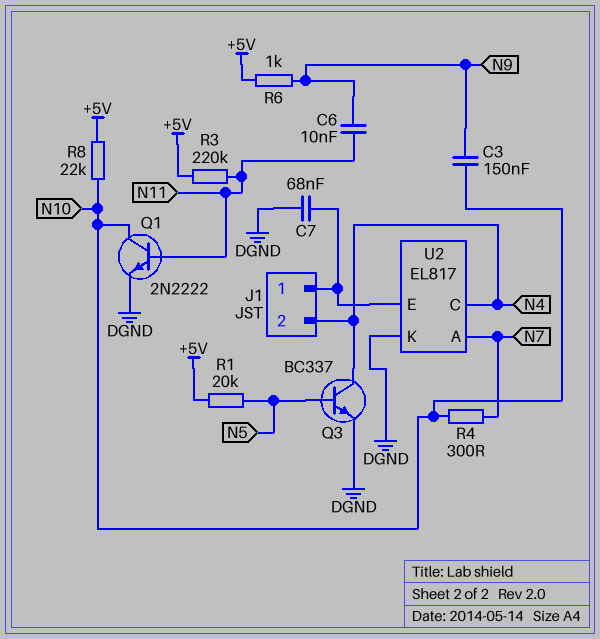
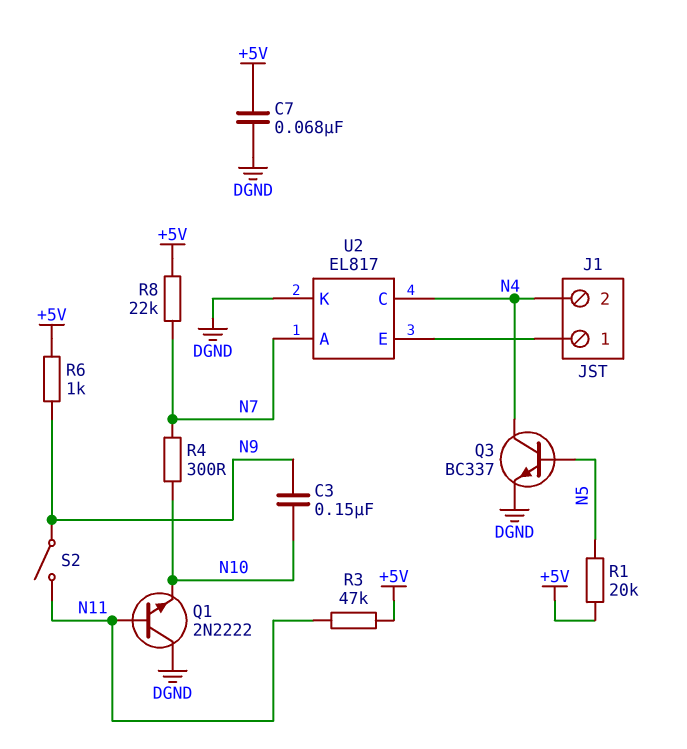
C6: 10nF (N9, N11) -> none
C7: 68nF (DGND, J1/1) -> 68nF (+5V, DGND)
Q1: NPN 2N2222 (B N11, C N10, E DGND) -> NPN 2N2222 (B N11, C DGND, E N10)
R3: 220k (+5V, N11) -> 47k (+5V, N11)
R8: 22k (+5V, N10) -> 22k (+5V, N7)
S2: none -> switch (N9, N11)

